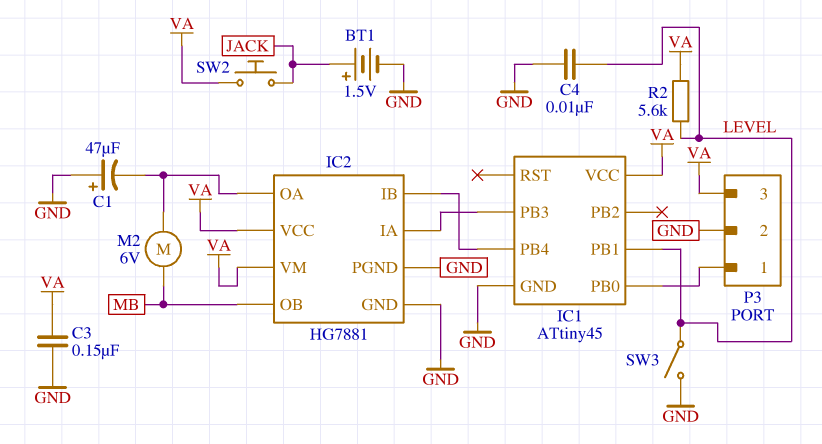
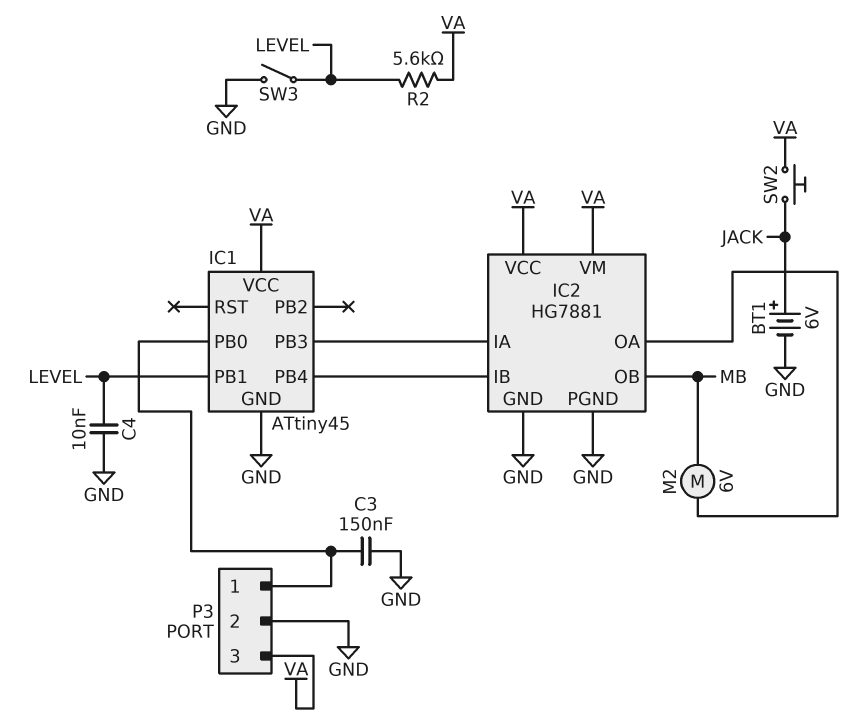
BT1: 1.5V (plus JACK, minus GND) -> 6V (plus JACK, minus GND)
C1: 47uF (plus GND, minus IC2/OA) -> none
C3: 150nF (GND, VA) -> 150nF (GND, IC1/PB0)

